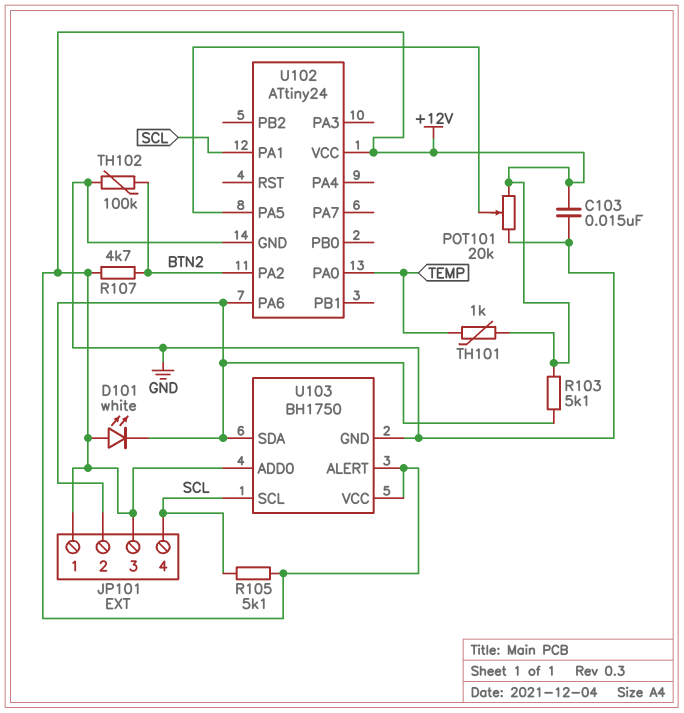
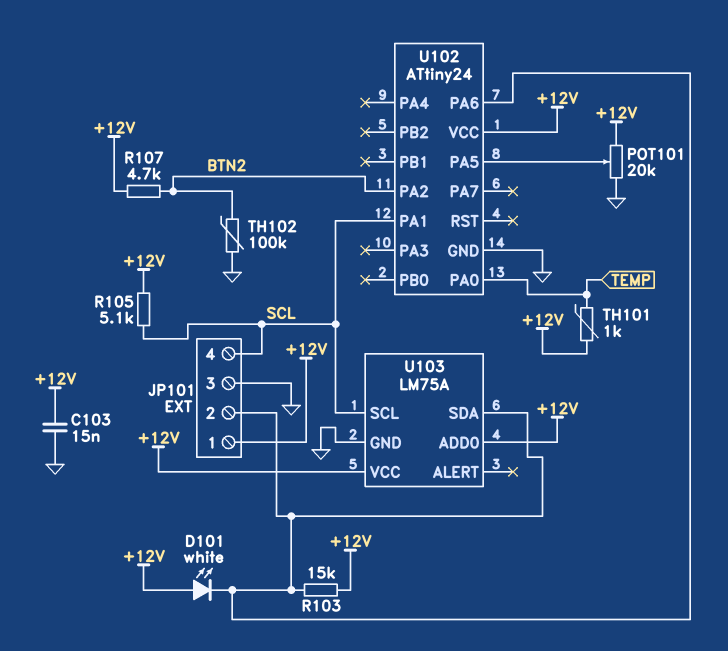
JP101 pin 3: +12V -> GND
R103: 5.1k (+12V, JP101/2) -> 15k (+12V, JP101/2)
U103: BH1750 -> LM75A
U103 pin ALERT: +12V -> none

